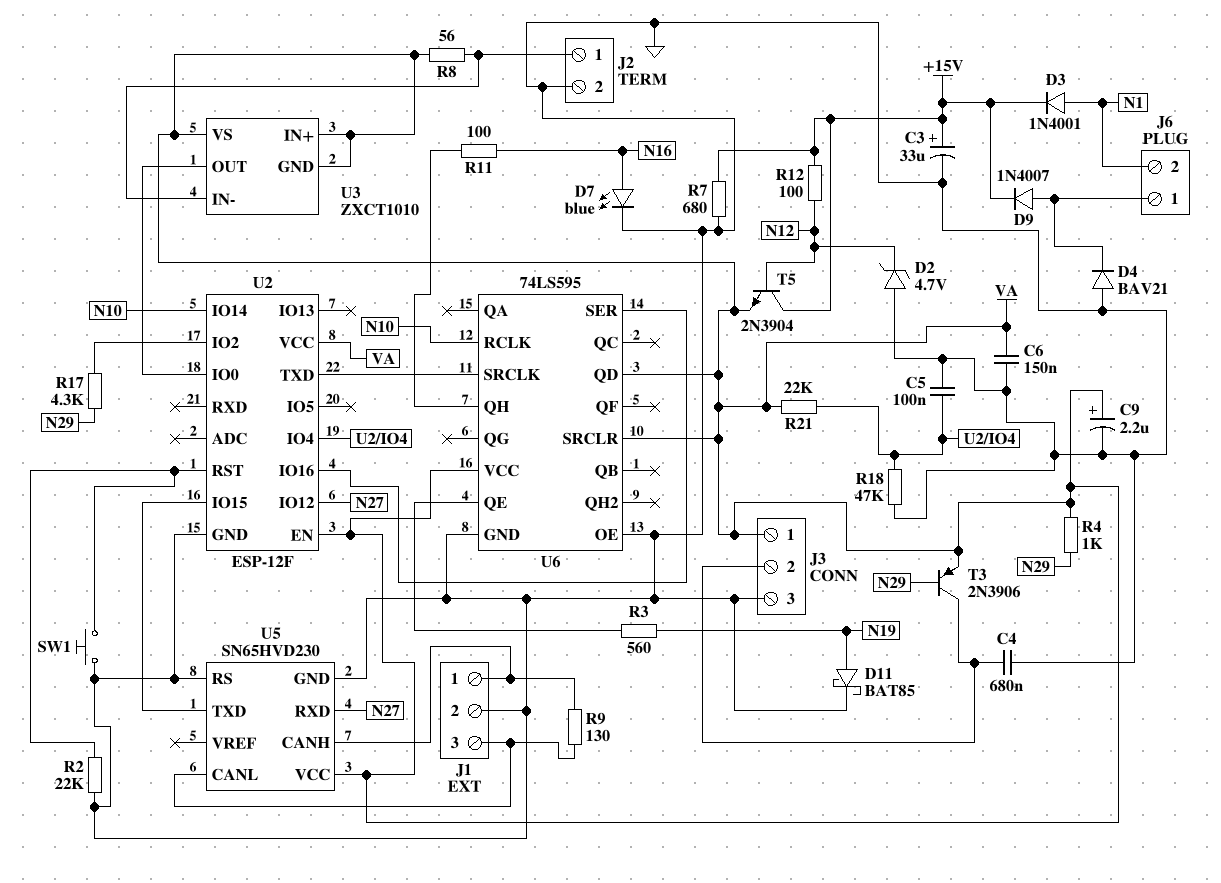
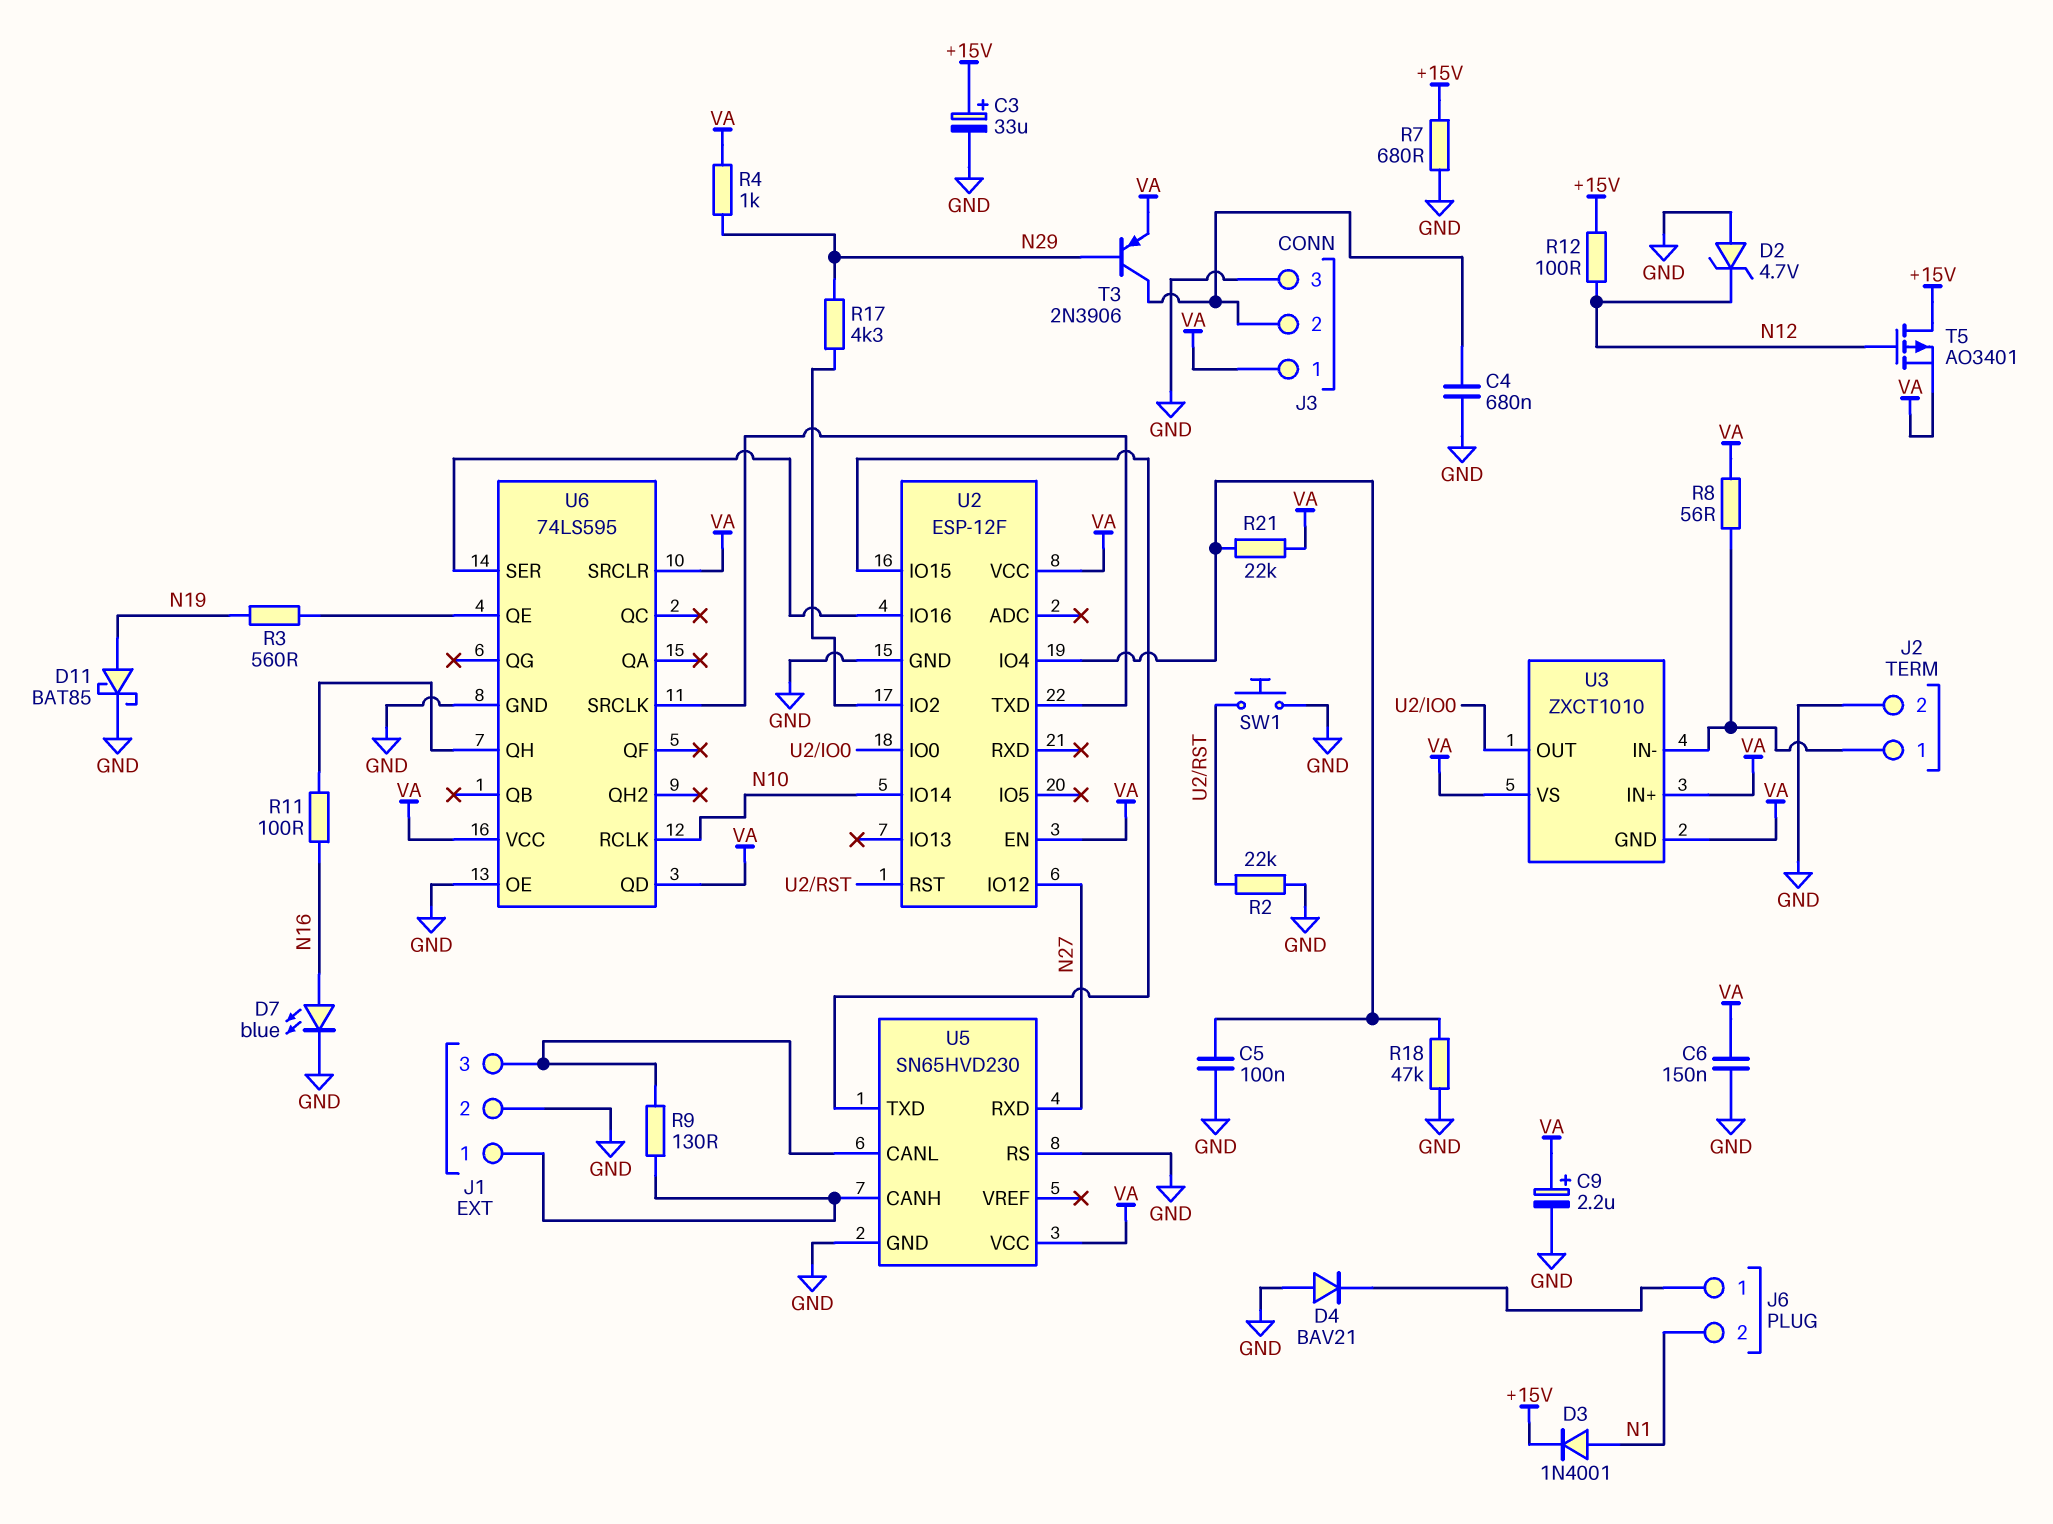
D9: diode 1N4007 (A J6/1, K +15V) -> none
T5: NPN 2N3904 (B N12, C +15V, E VA) -> PMOS AO3401 (G N12, D +15V, S VA)

